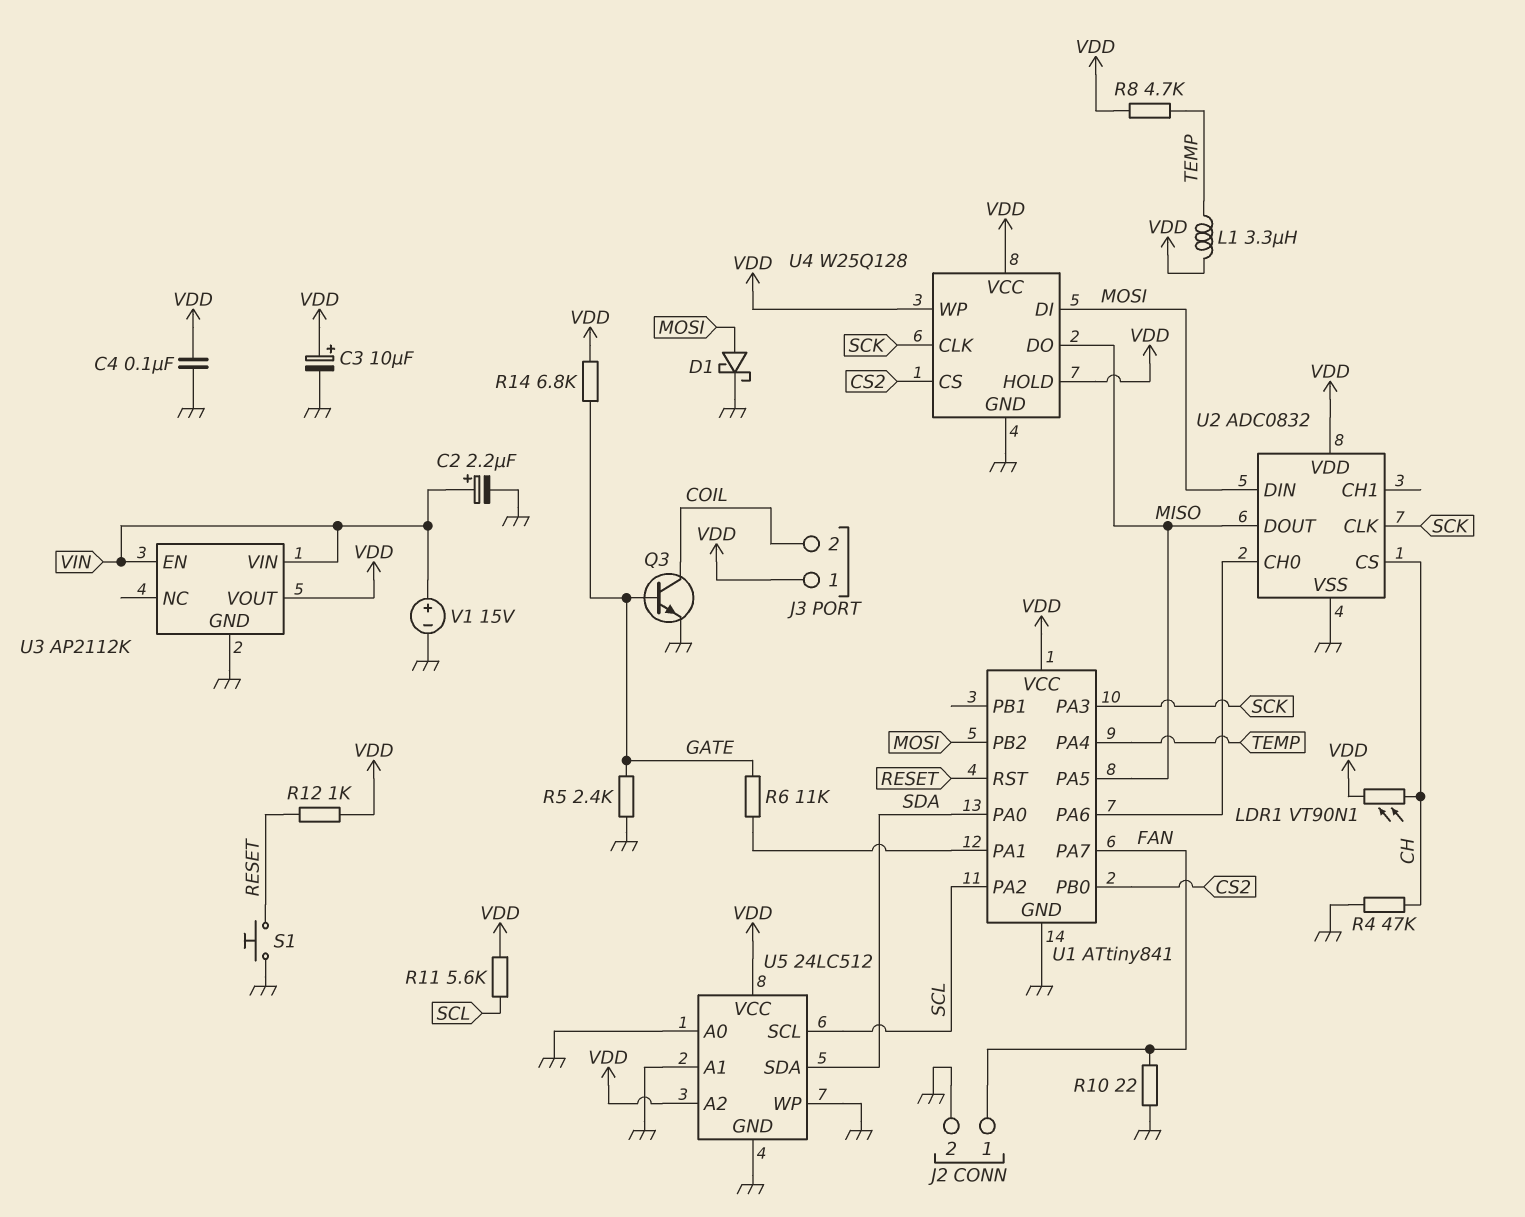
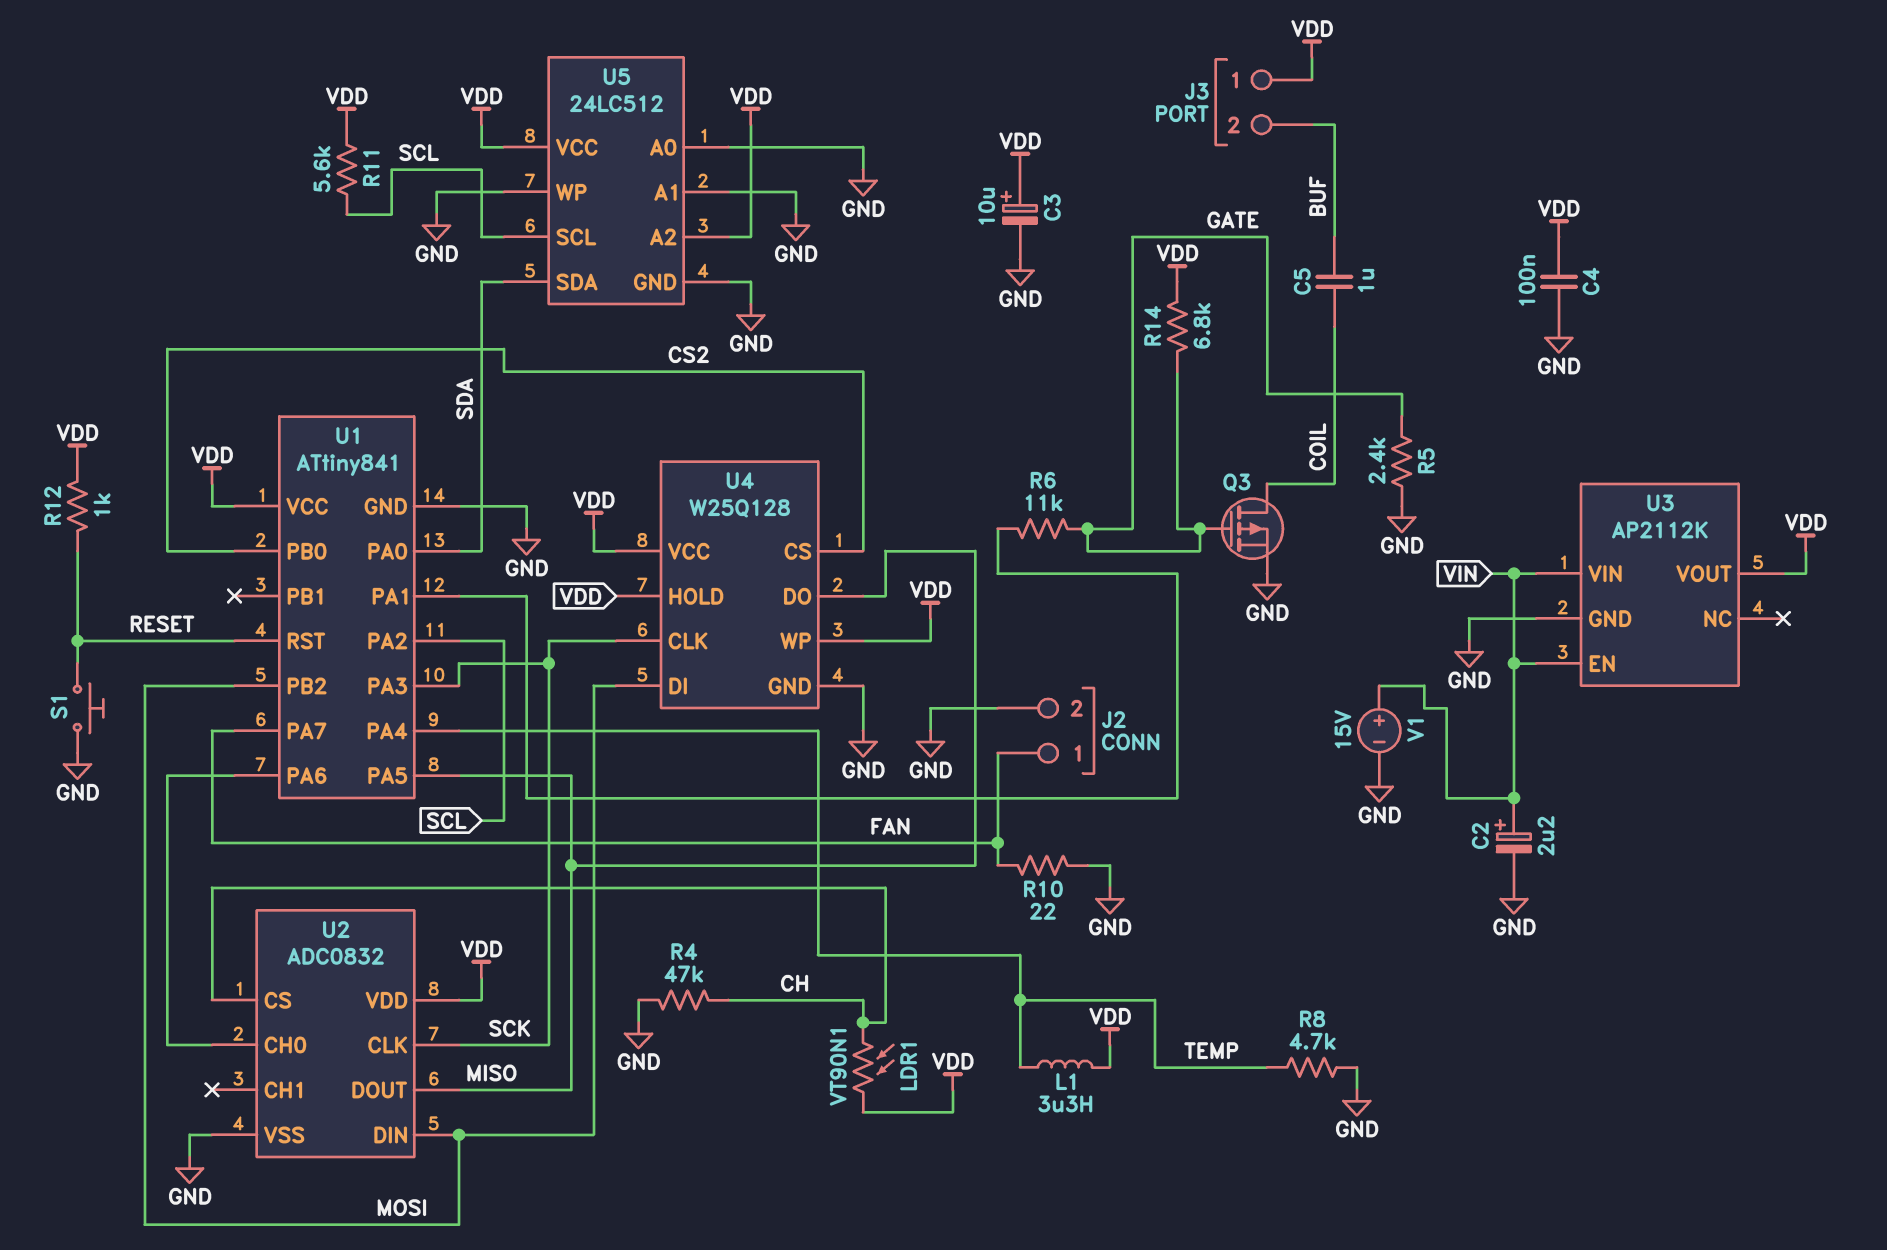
C5: none -> 1uF (BUF, COIL)
D1: schottky (A MOSI, K GND) -> none
J3 pin 2: COIL -> BUF
Q3: NPN (B GATE, C COIL, E GND) -> PMOS (G GATE, D COIL, S GND)
R8: 4.7k (TEMP, VDD) -> 4.7k (GND, TEMP)

